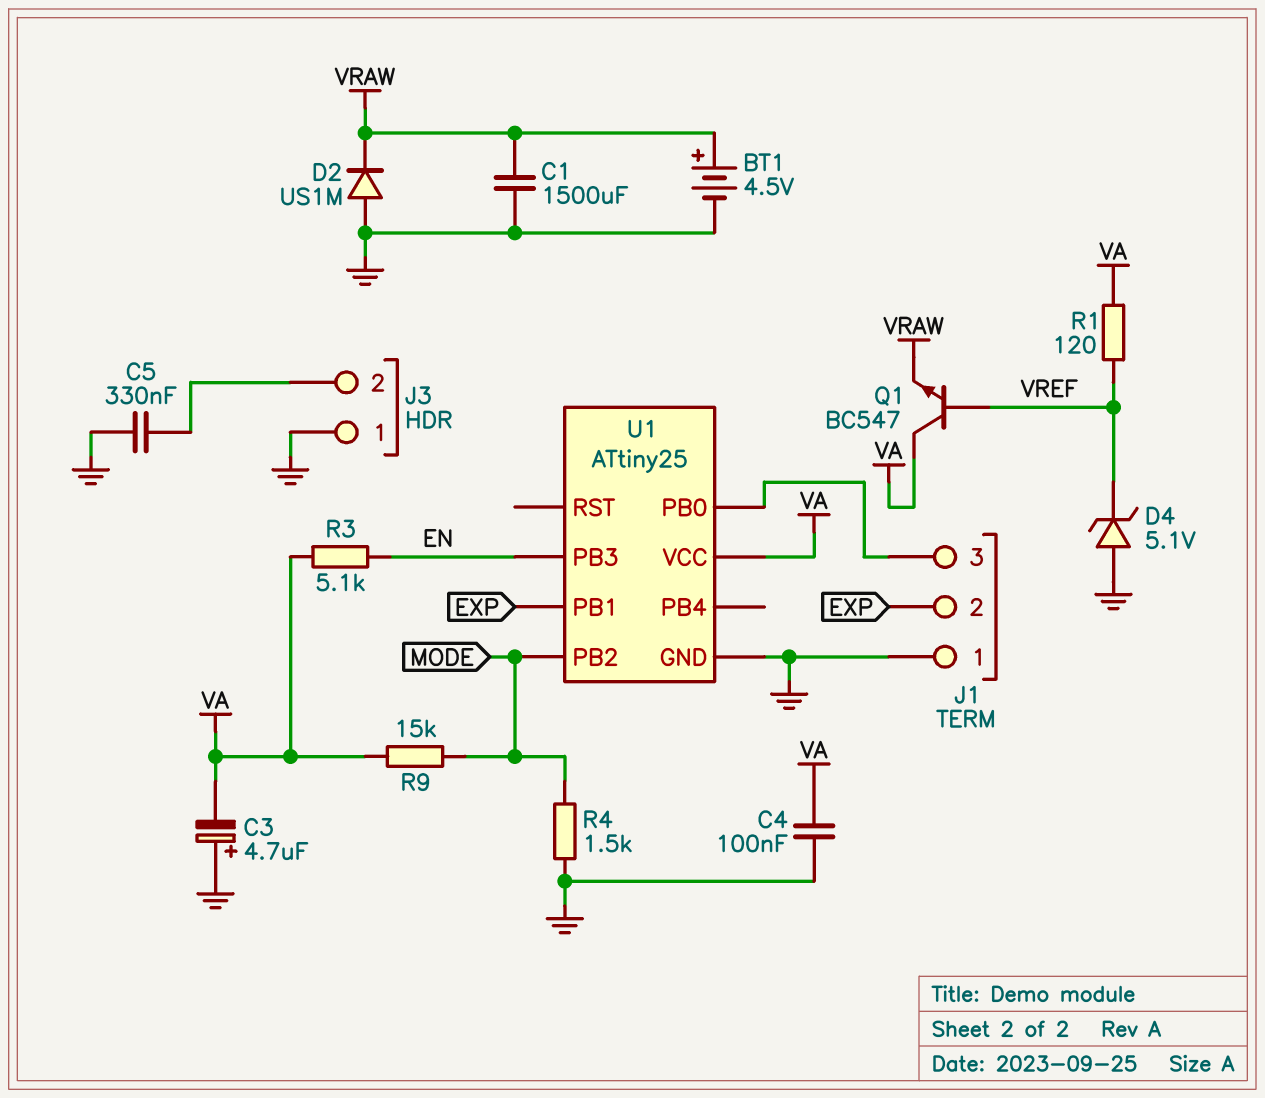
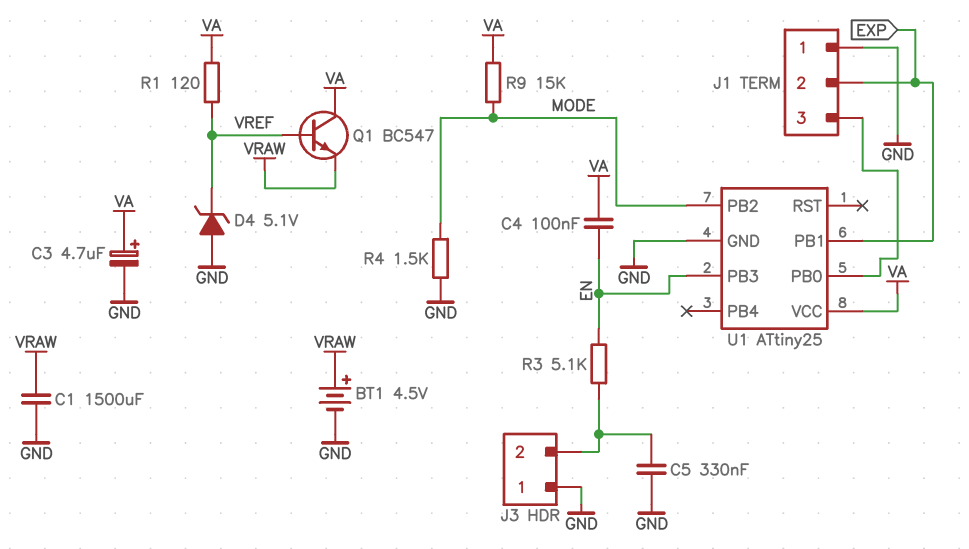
C3: 4.7uF (plus GND, minus VA) -> 4.7uF (plus VA, minus GND)
C4: 100nF (GND, VA) -> 100nF (EN, VA)
D2: diode US1M (A GND, K VRAW) -> none
R3: 5.1k (EN, VA) -> 5.1k (EN, J3/2)

